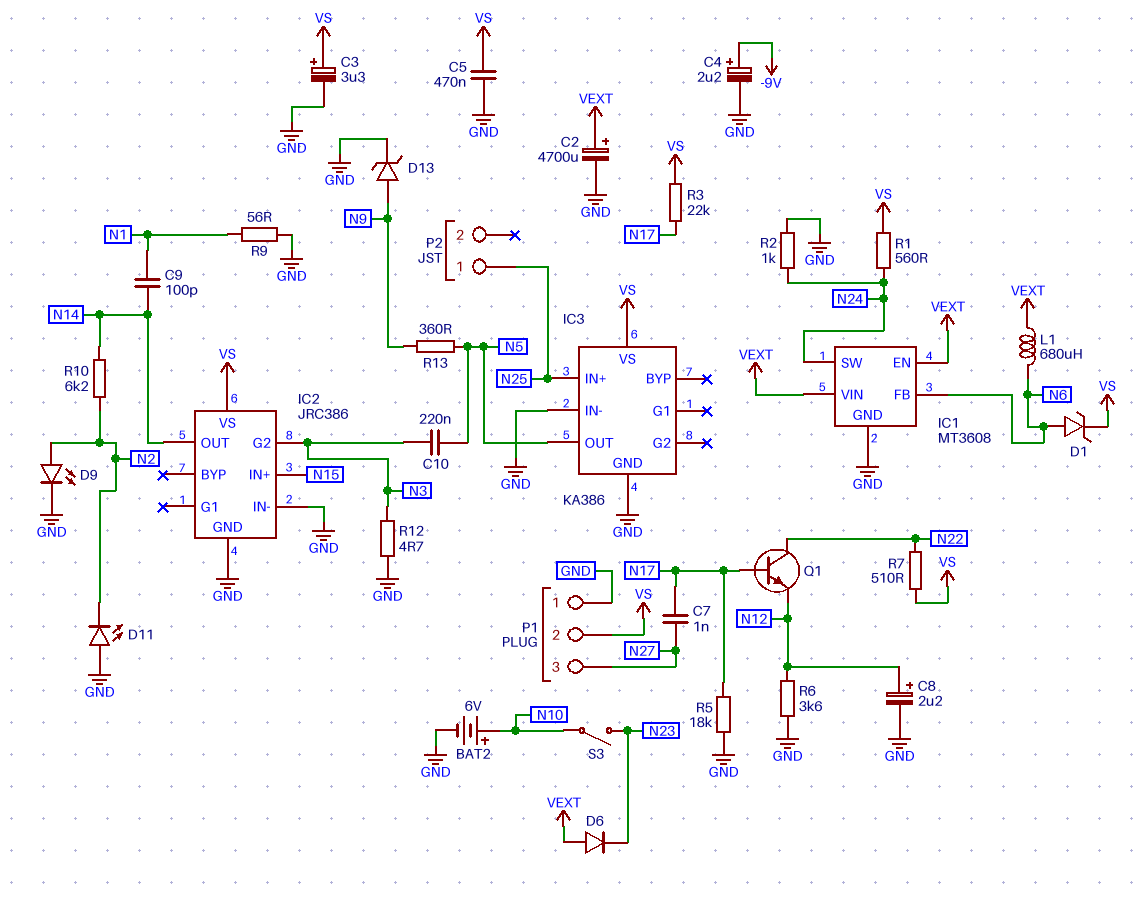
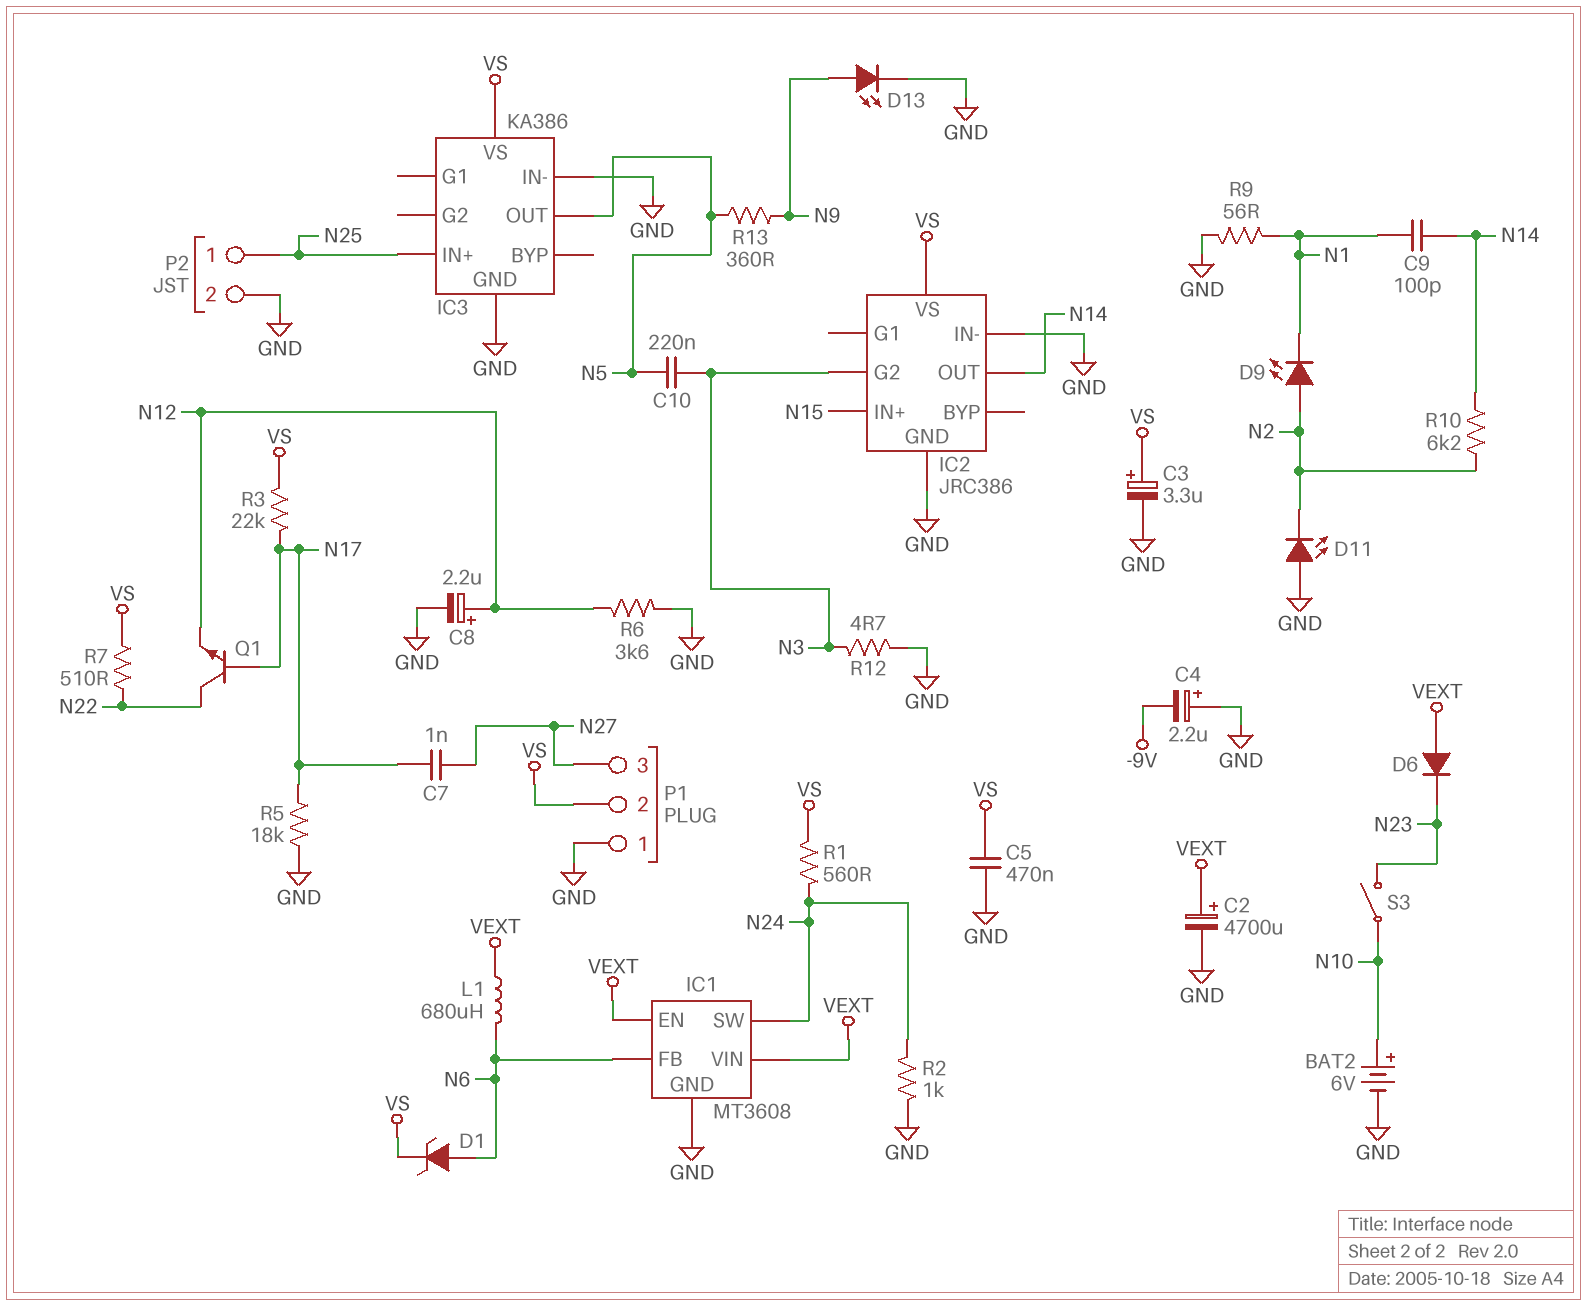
C4: 2.2uF (plus -9V, minus GND) -> 2.2uF (plus GND, minus -9V)
D9: LED (A N2, K GND) -> LED (A N2, K N1)
D13: zener (A N9, K GND) -> LED (A N9, K GND)
P2 pin 2: none -> GND

